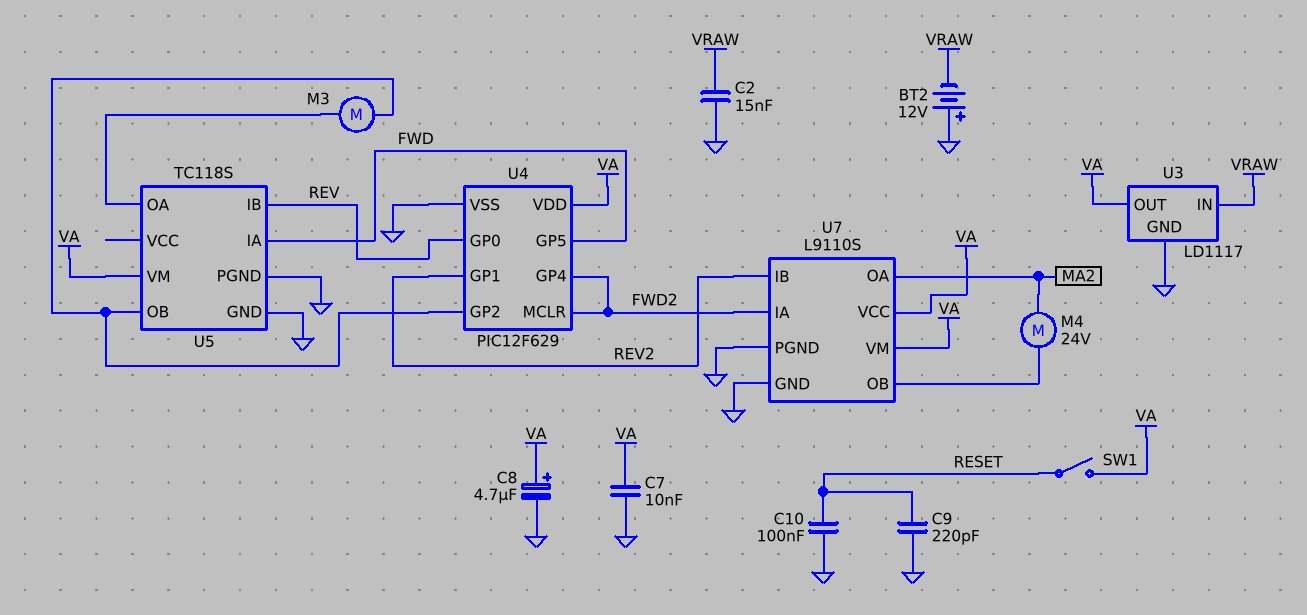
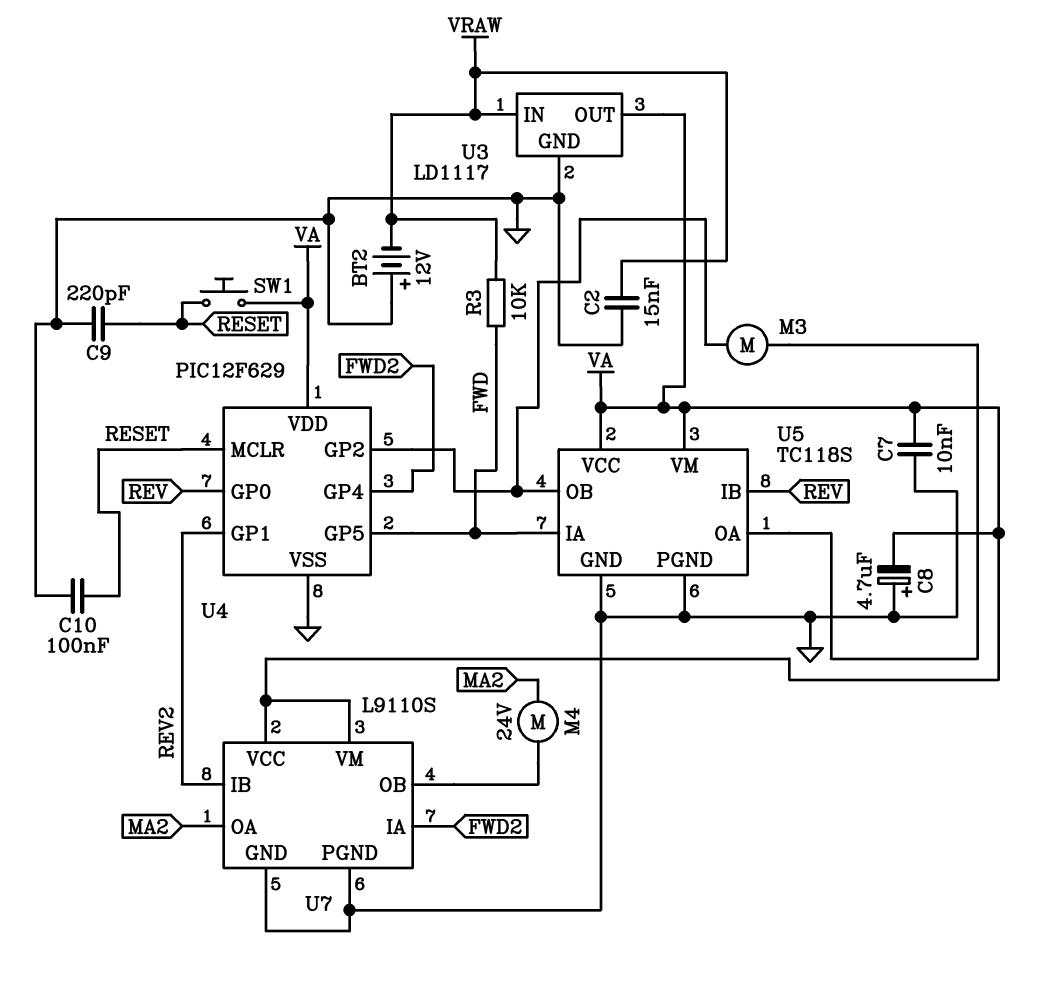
C8: 4.7uF (plus VA, minus GND) -> 4.7uF (plus GND, minus VA)
R3: none -> 10k (FWD, VRAW)
SW1: switch (RESET, VA) -> button (RESET, VA)
U4 pin MCLR: FWD2 -> RESET
U5 pin VCC: none -> VA

